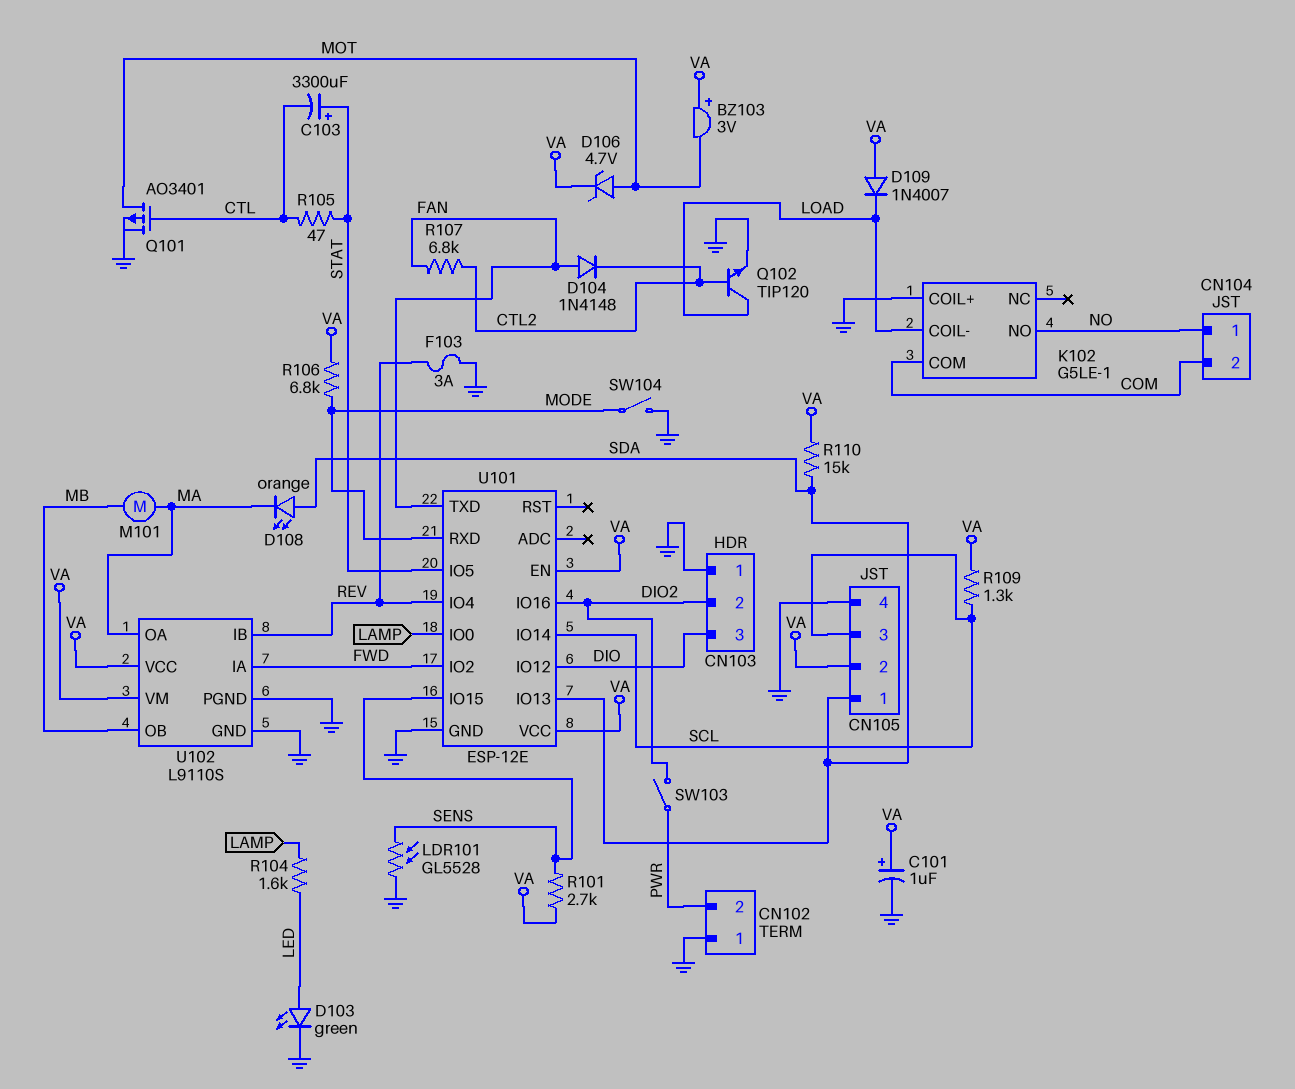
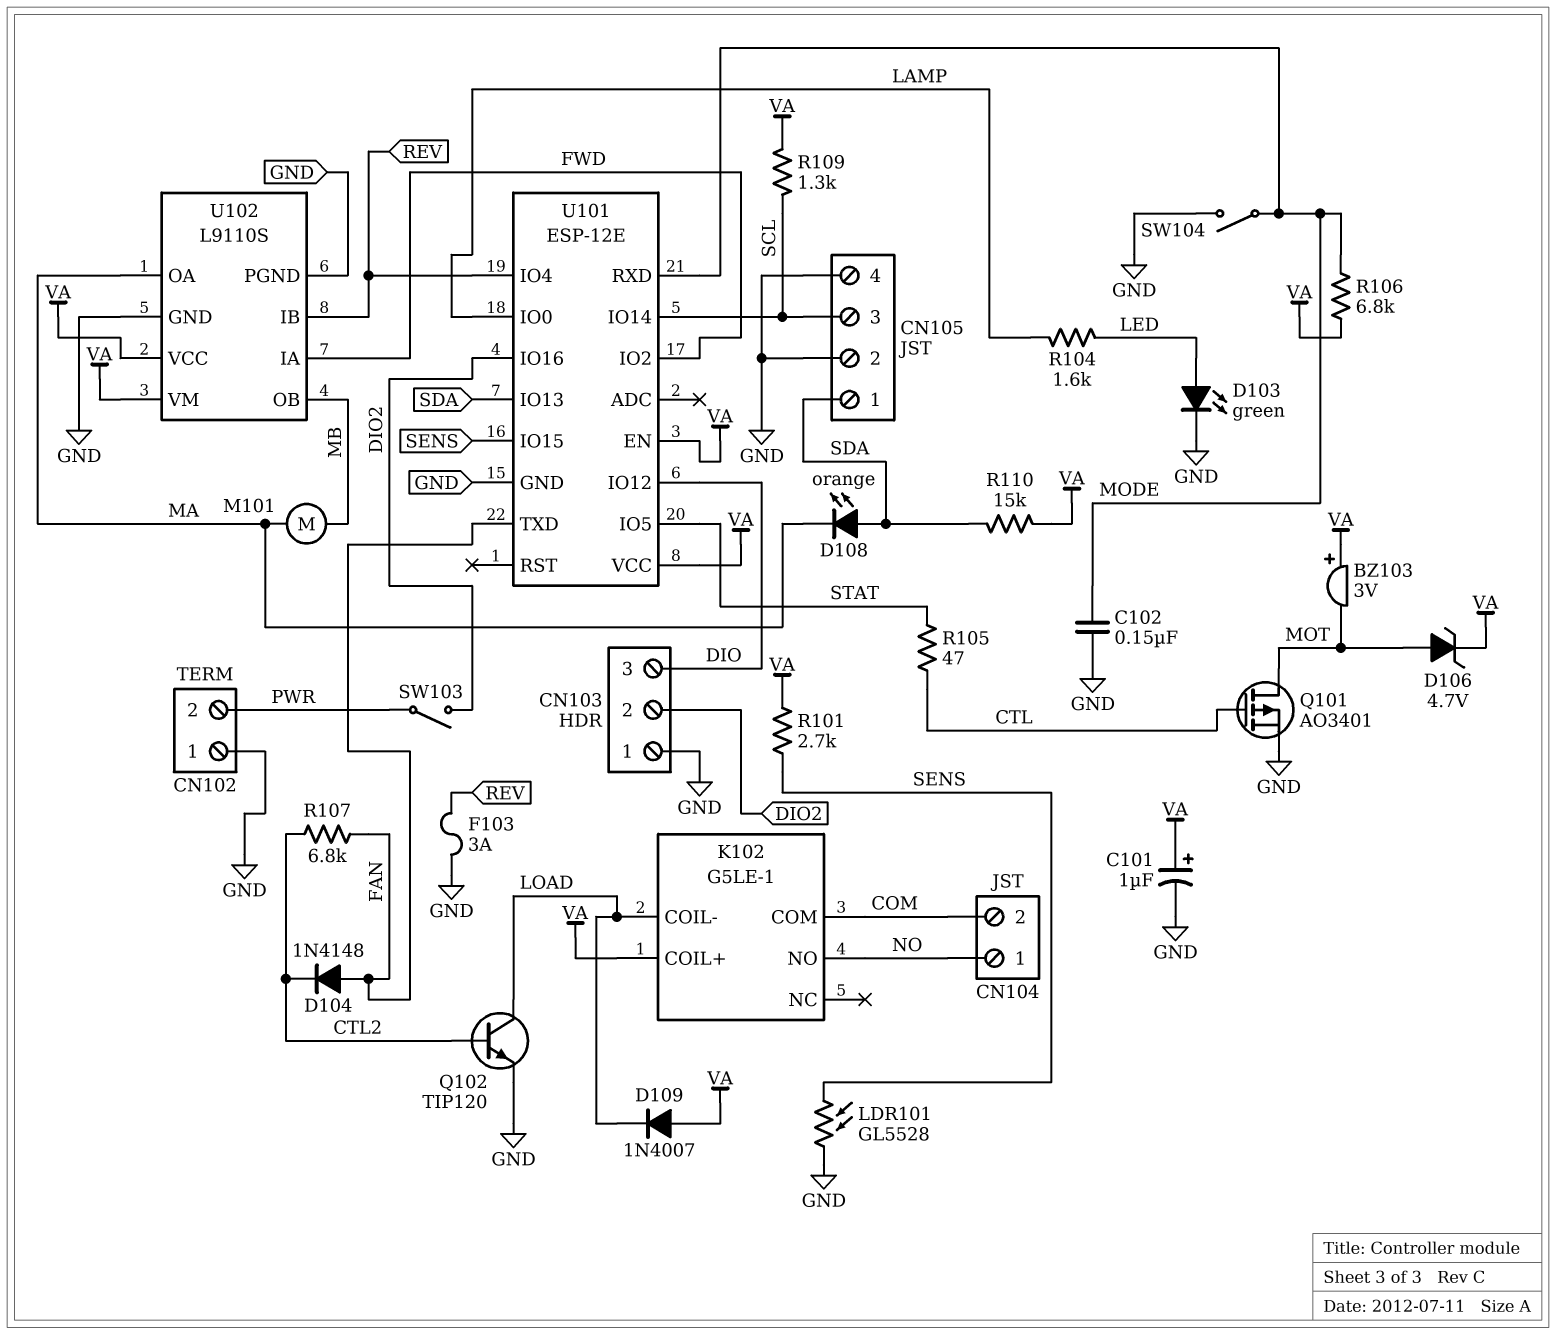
C102: none -> 150nF (GND, MODE)
C103: 3300uF (plus STAT, minus CTL) -> none
CN105 pin 2: VA -> GND
K102 pin COIL+: GND -> VA

